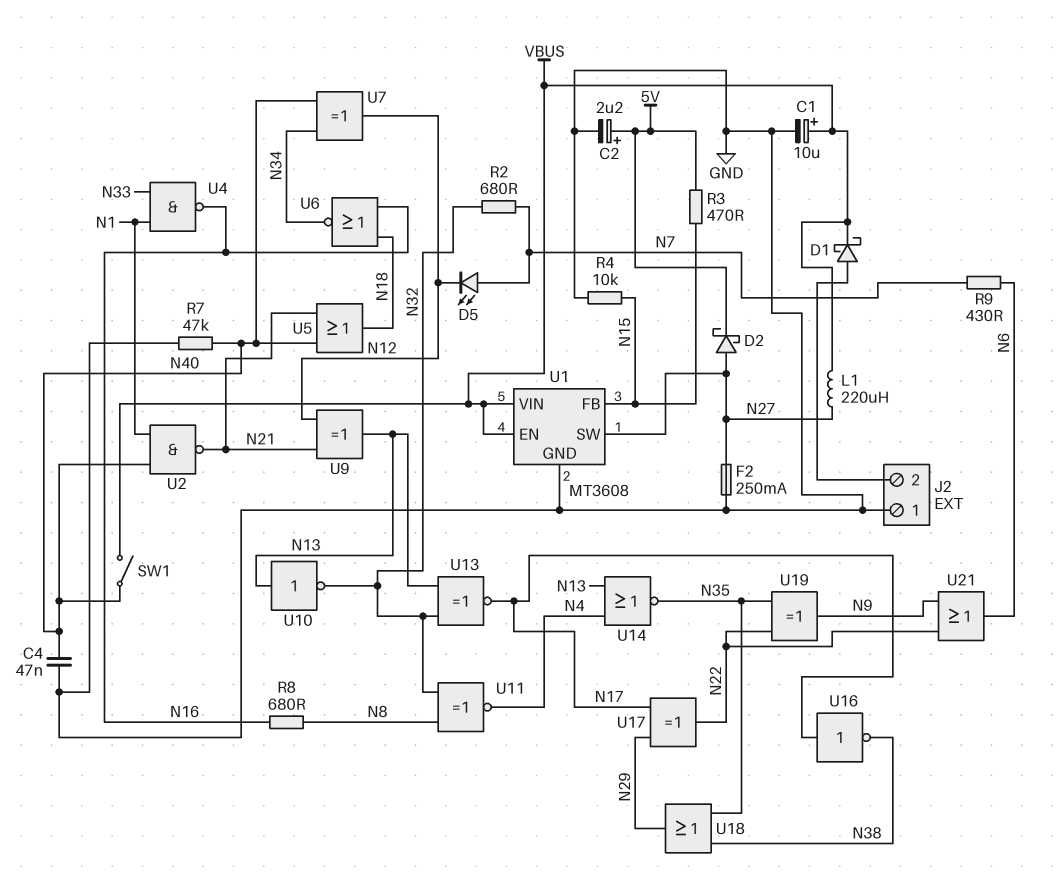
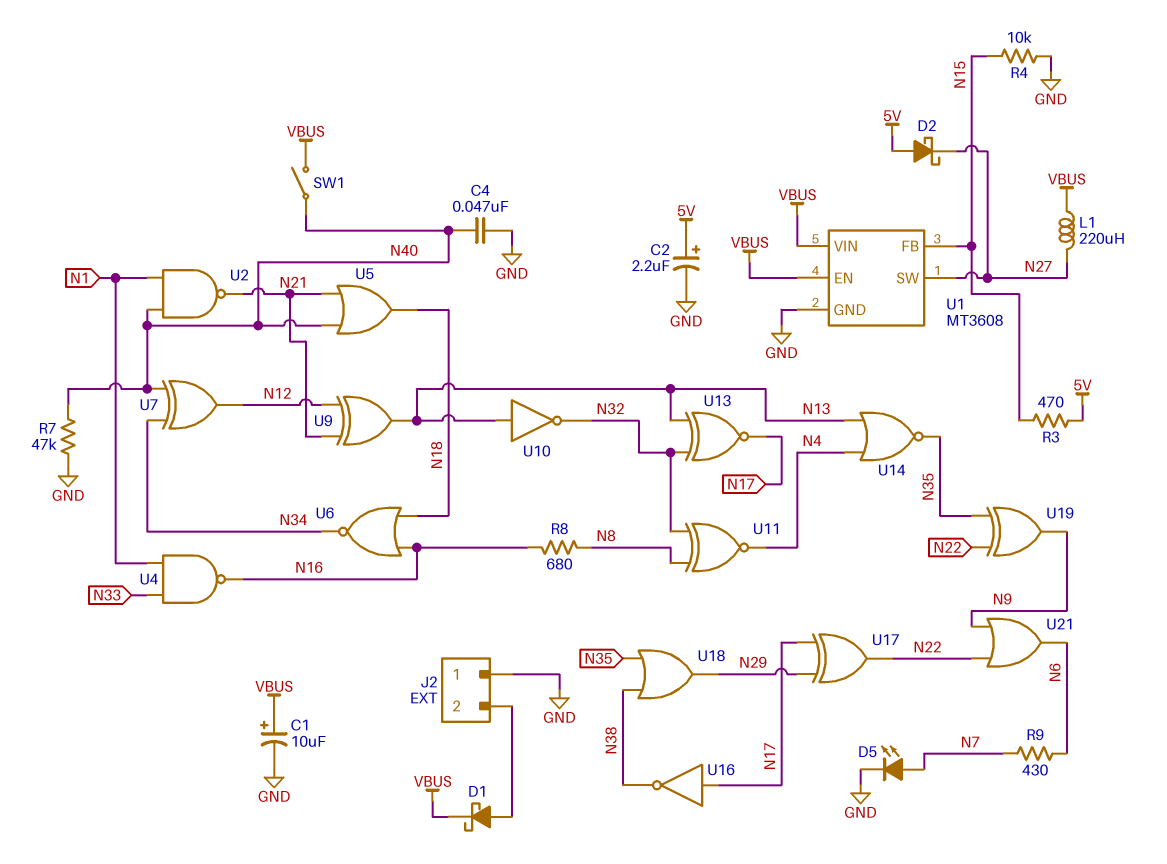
D2: schottky (A N27, K 5V) -> schottky (A 5V, K N27)
D5: LED (A N7, K N12) -> LED (A N7, K GND)
F2: 250mA (GND, N27) -> none
R2: 680 (N7, N32) -> none

